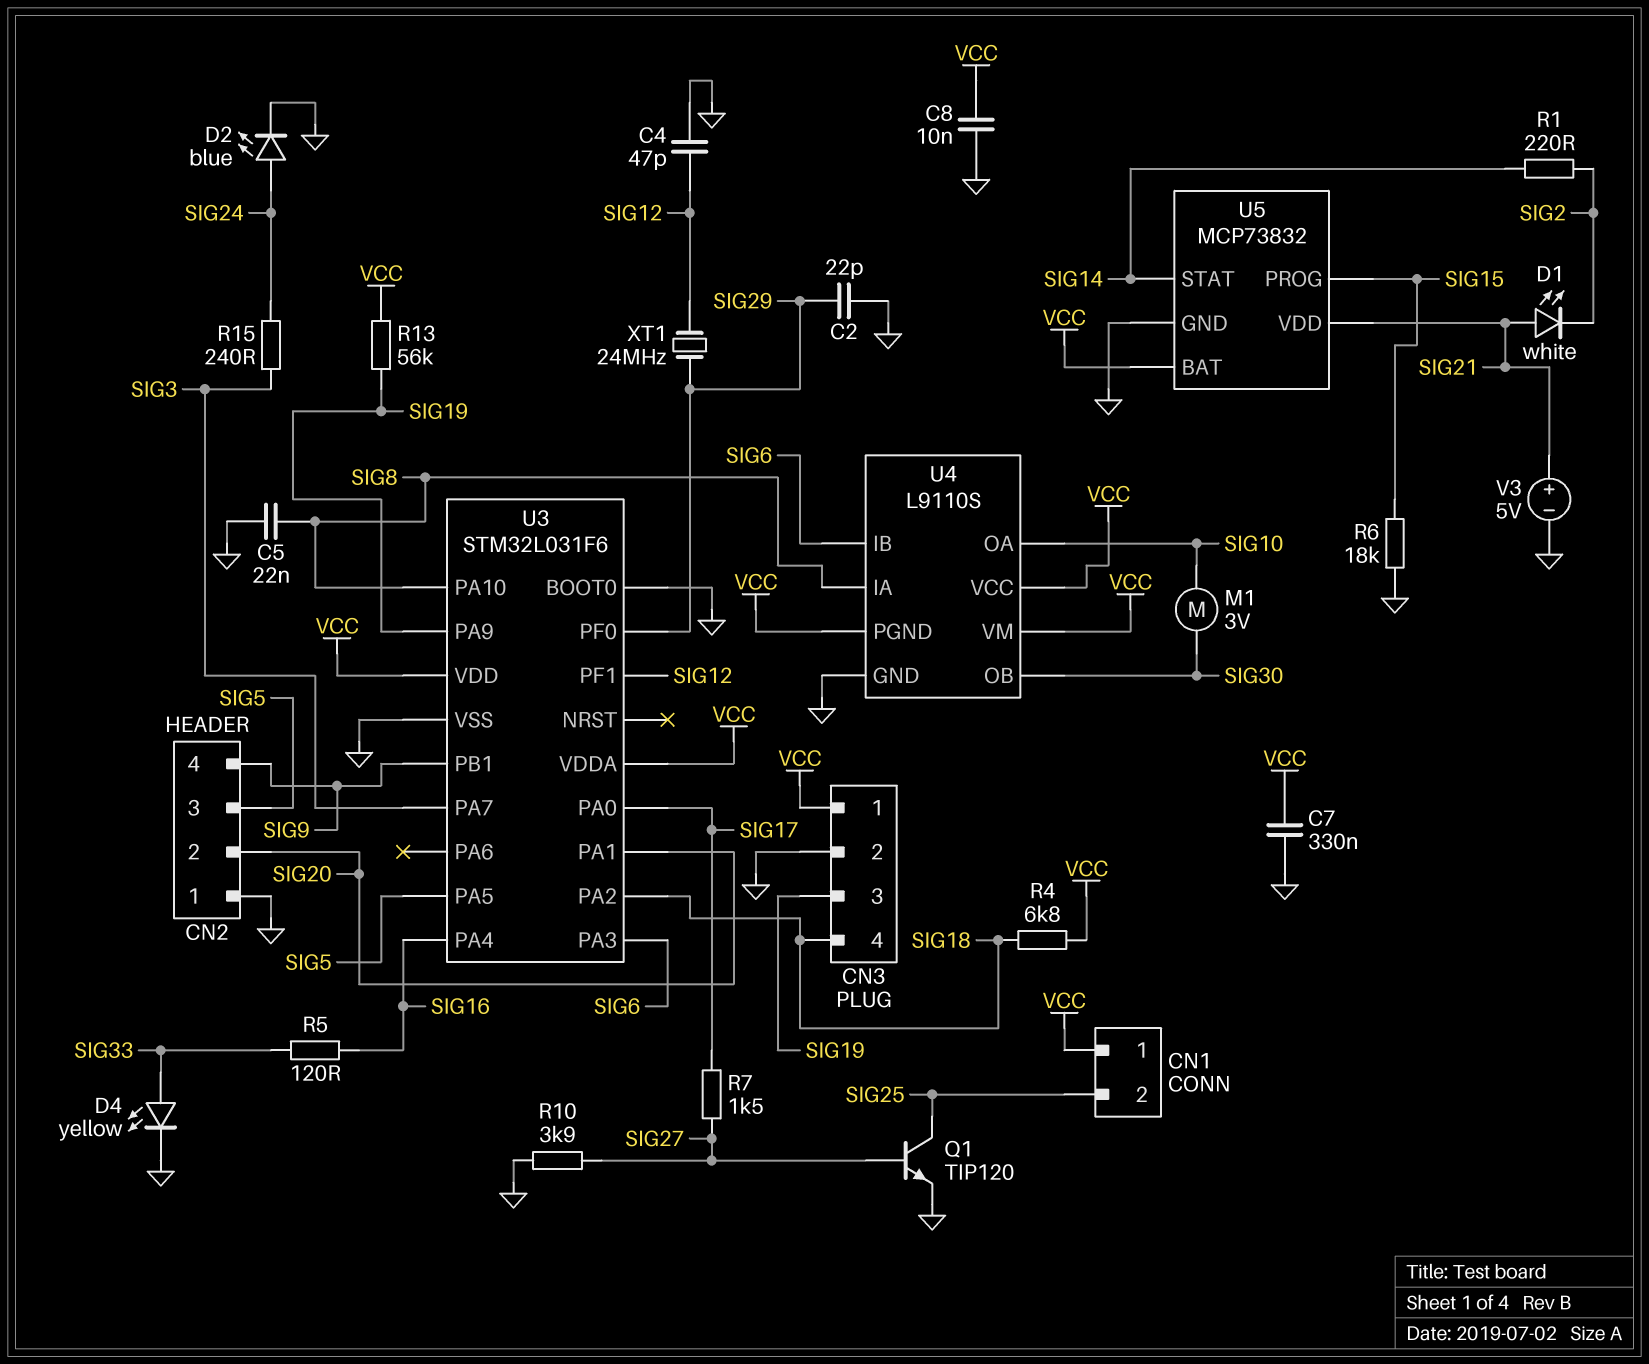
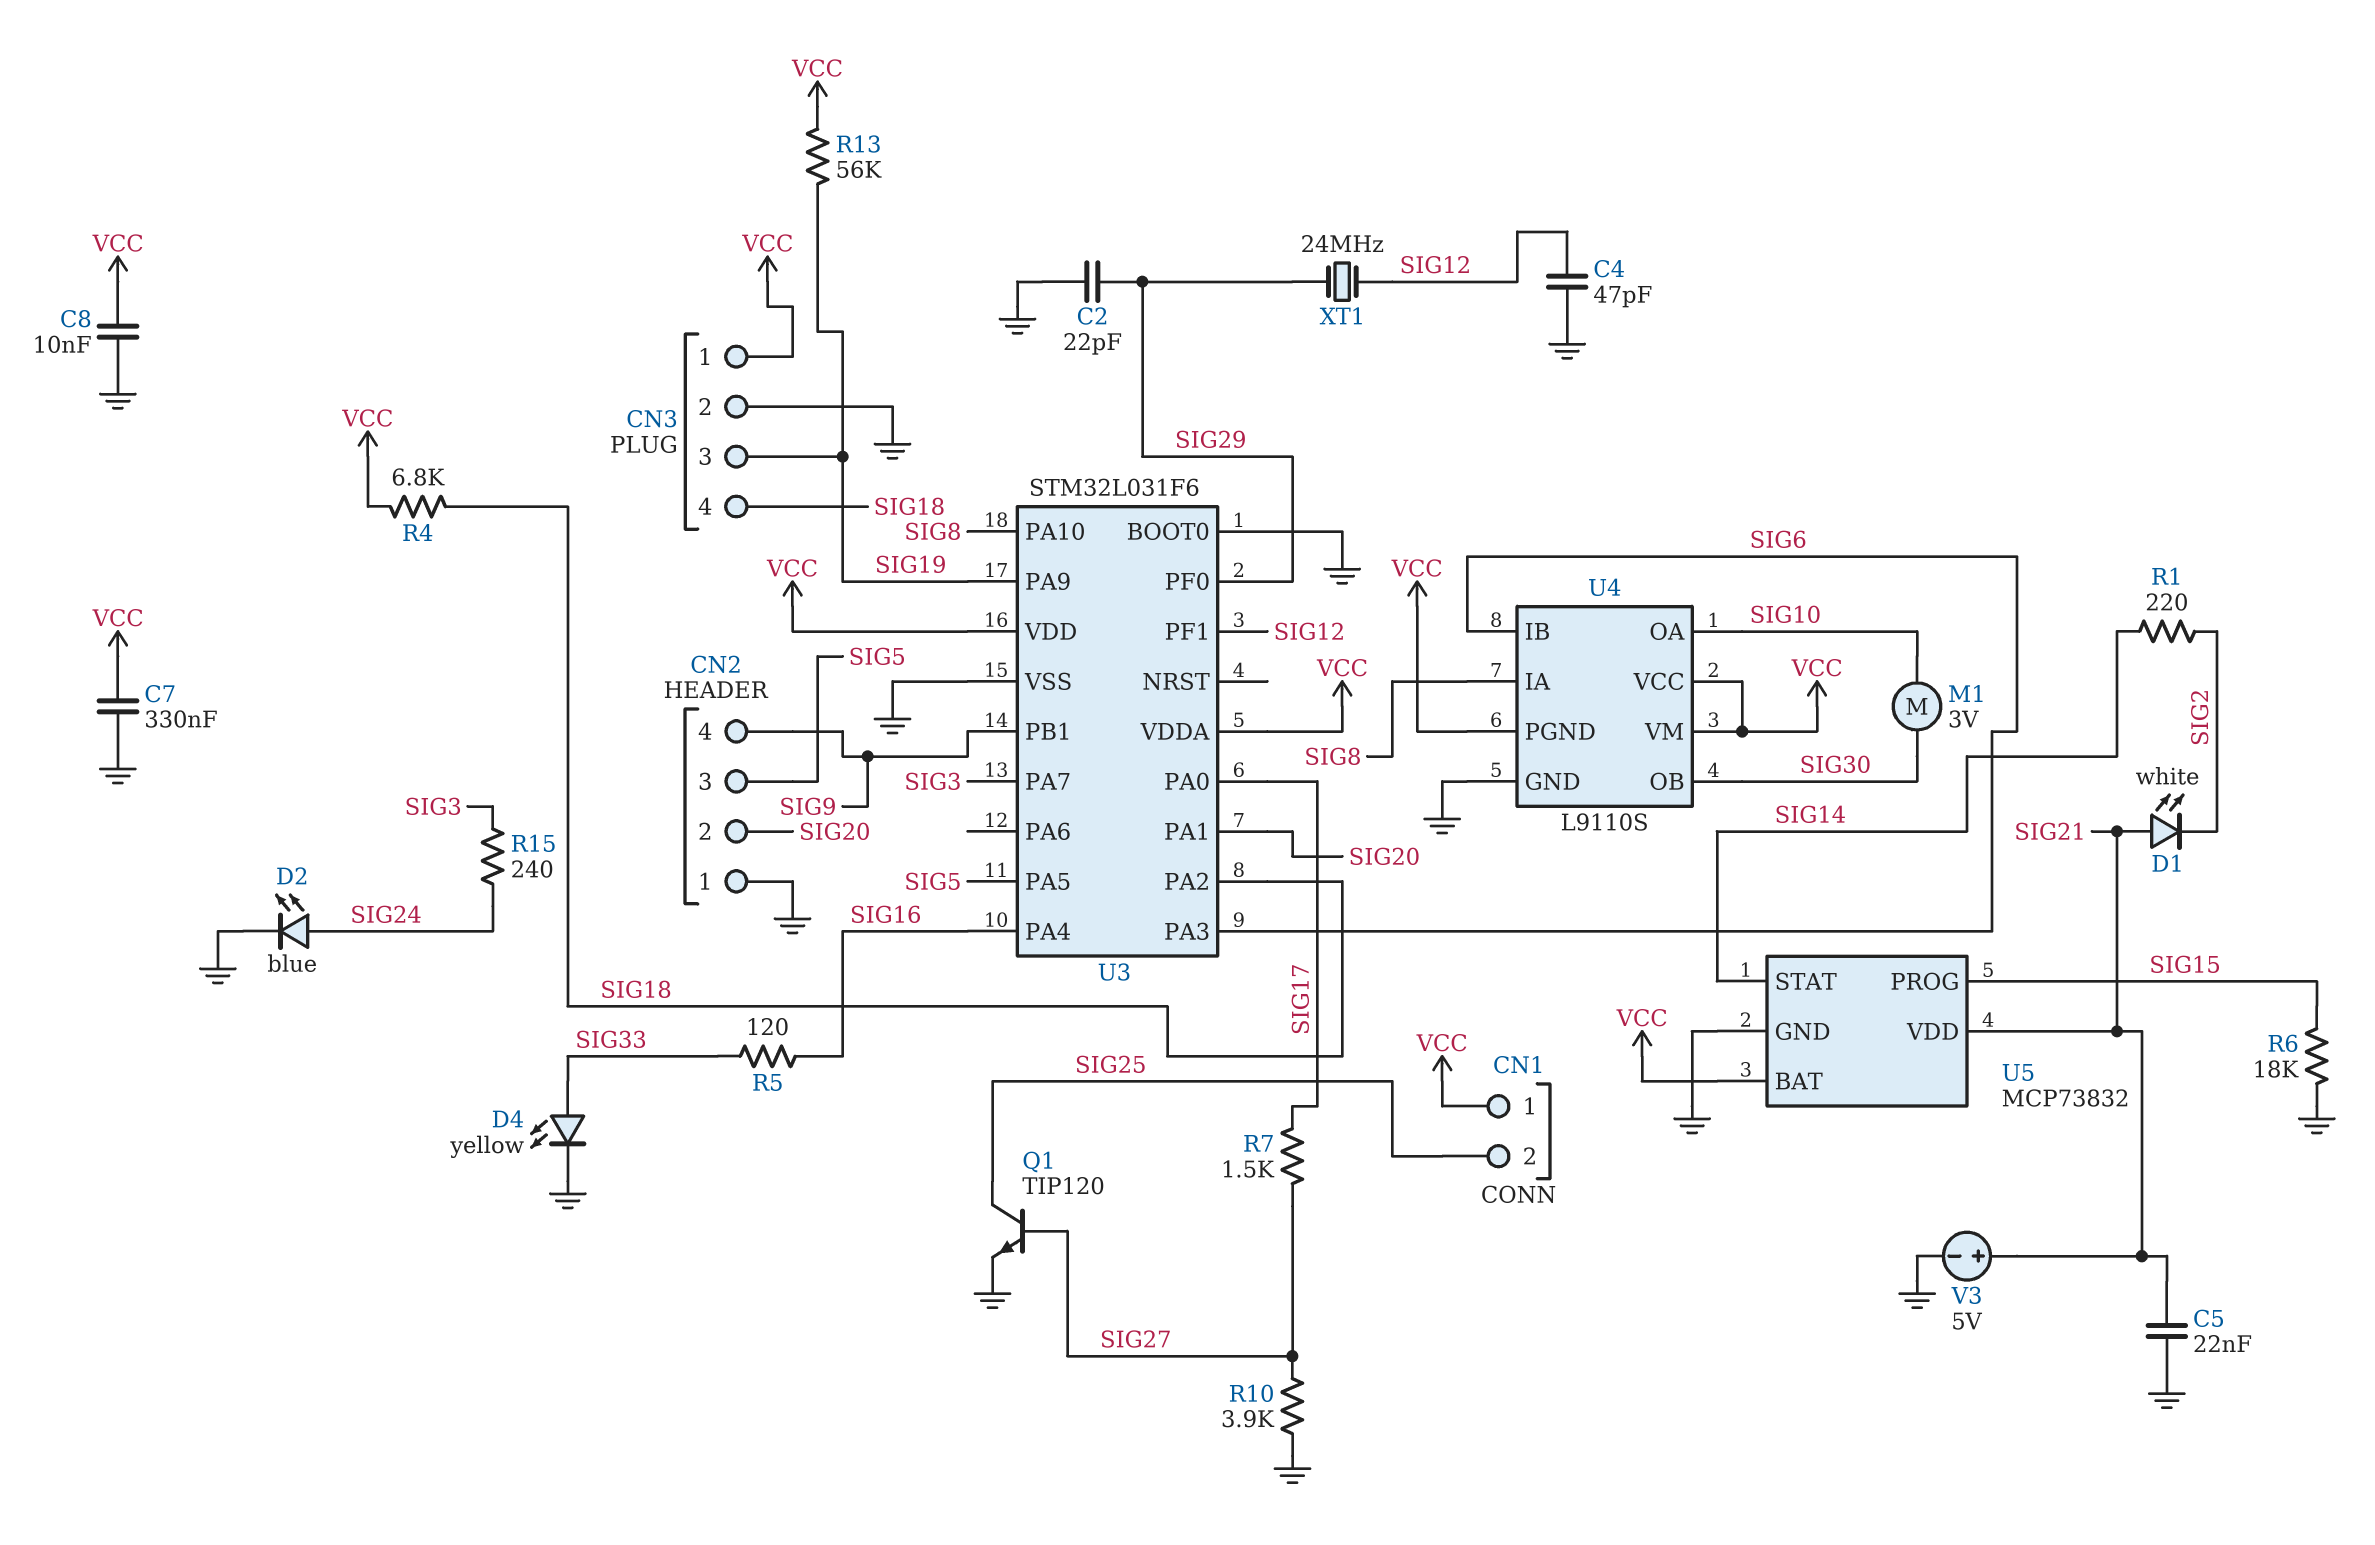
C5: 22nF (GND, SIG8) -> 22nF (GND, SIG21)

